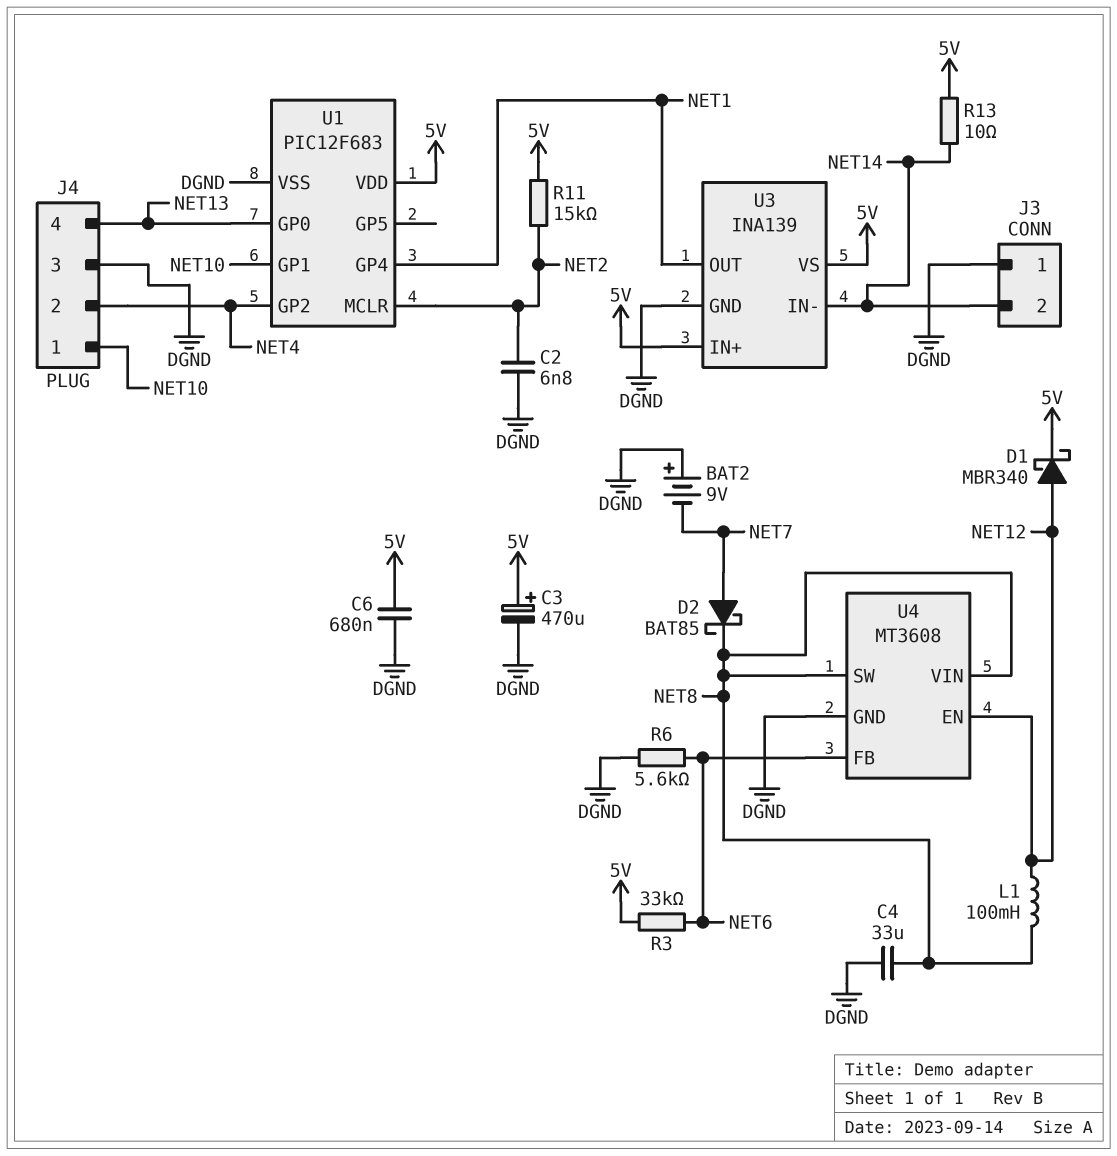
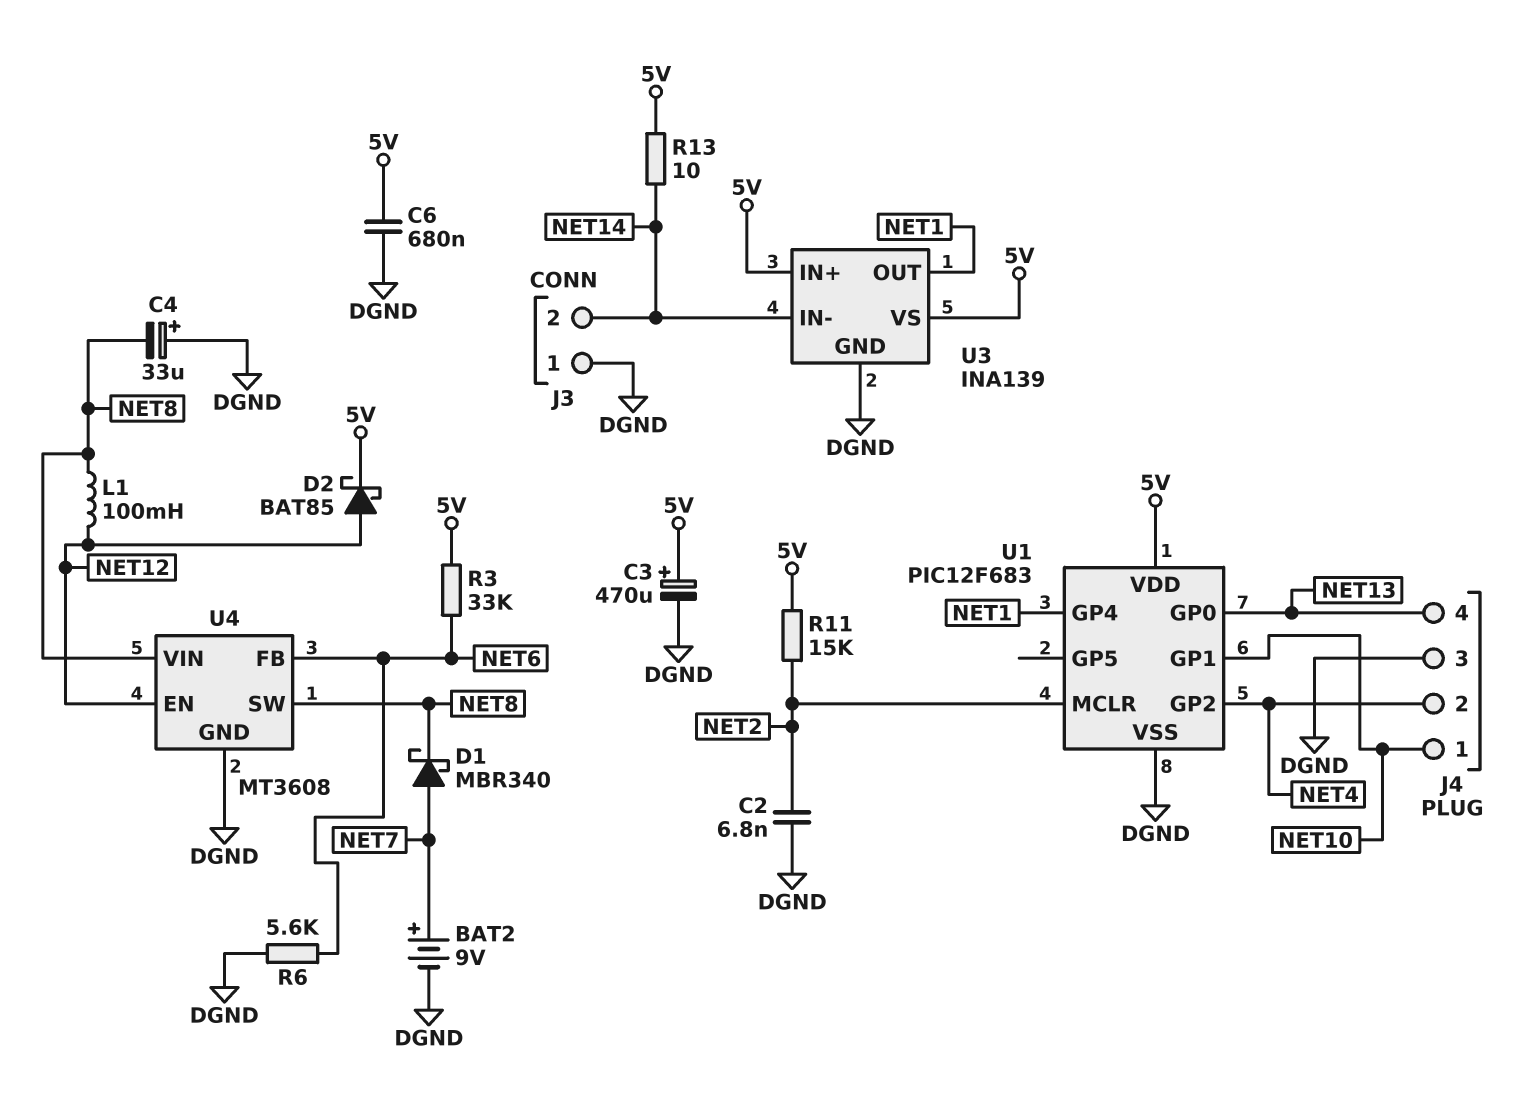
BAT2: 9V (plus DGND, minus NET7) -> 9V (plus NET7, minus DGND)
C4: 33uF (DGND, NET8) -> 33uF (plus DGND, minus NET8)
D1: schottky MBR340 (A NET12, K 5V) -> schottky MBR340 (A NET7, K NET8)
D2: schottky BAT85 (A NET7, K NET8) -> schottky BAT85 (A NET12, K 5V)

